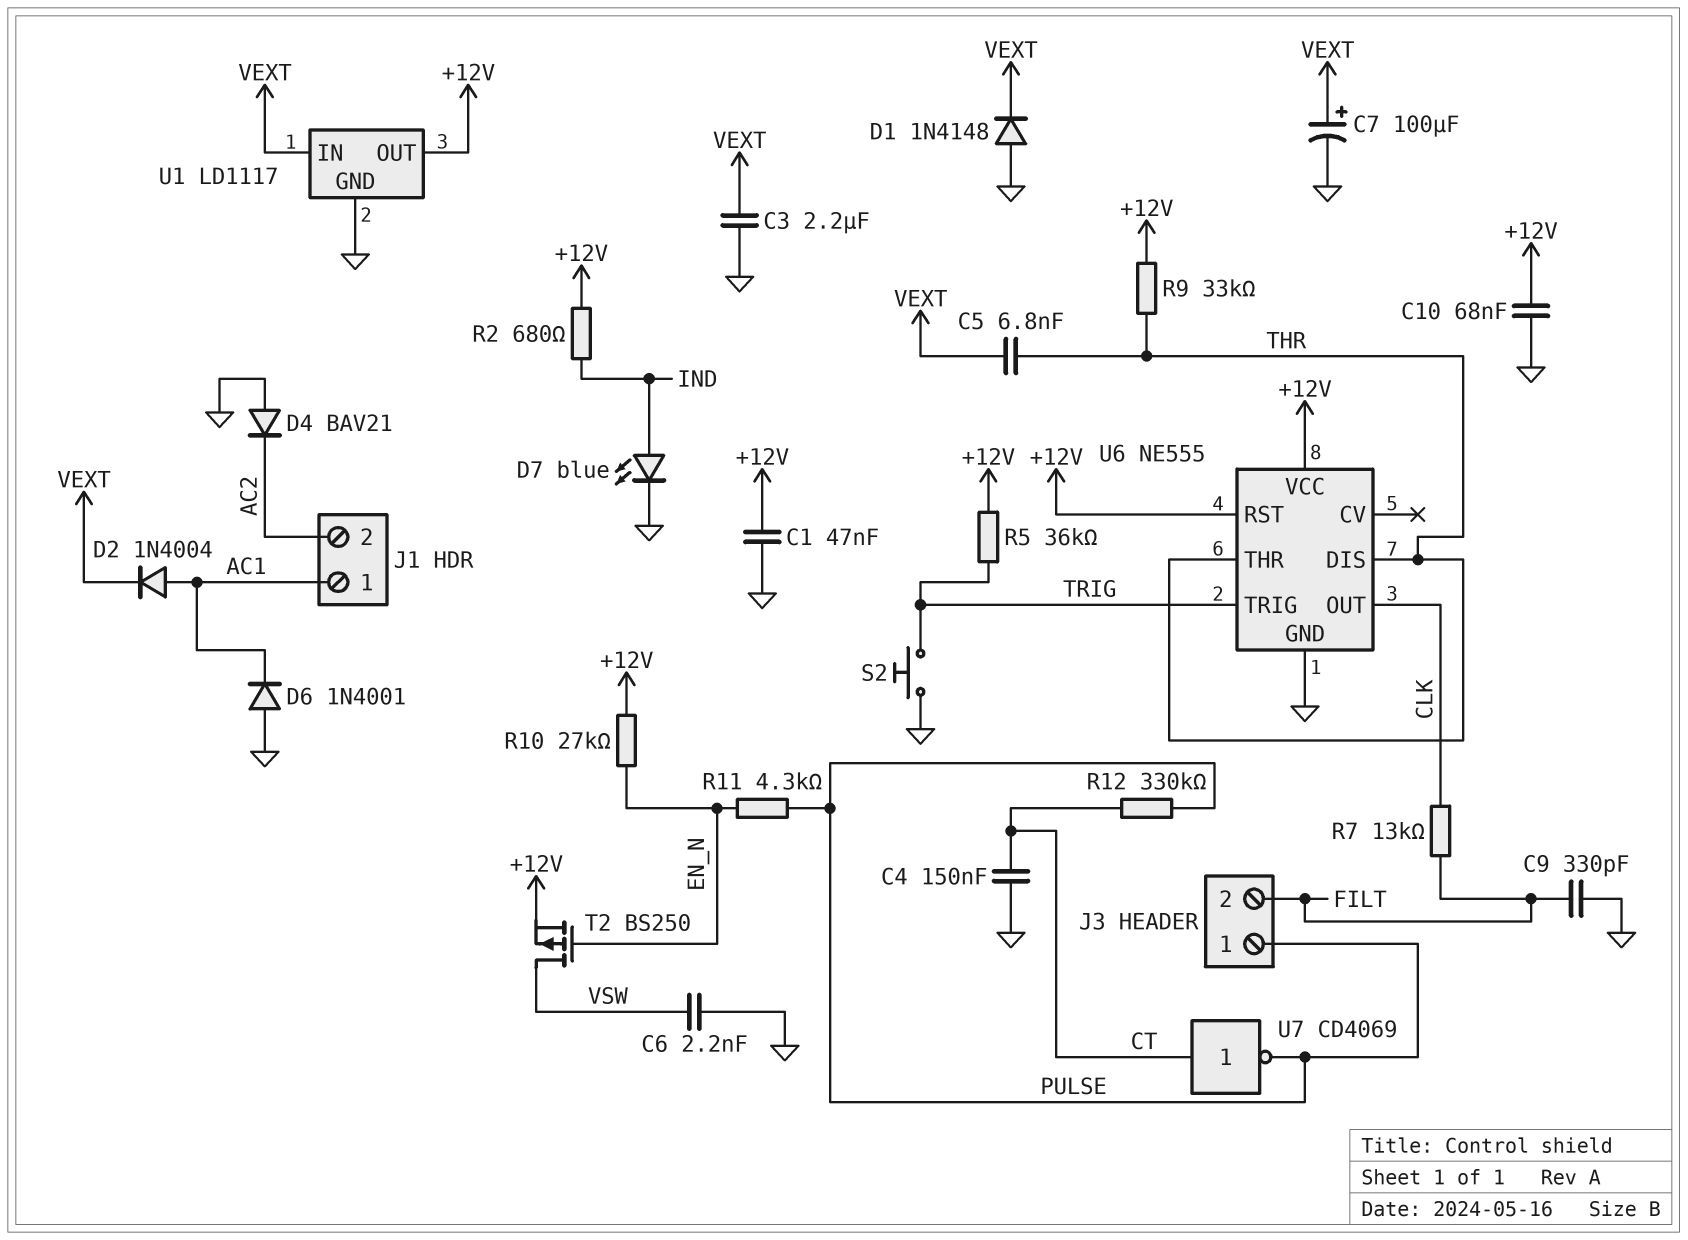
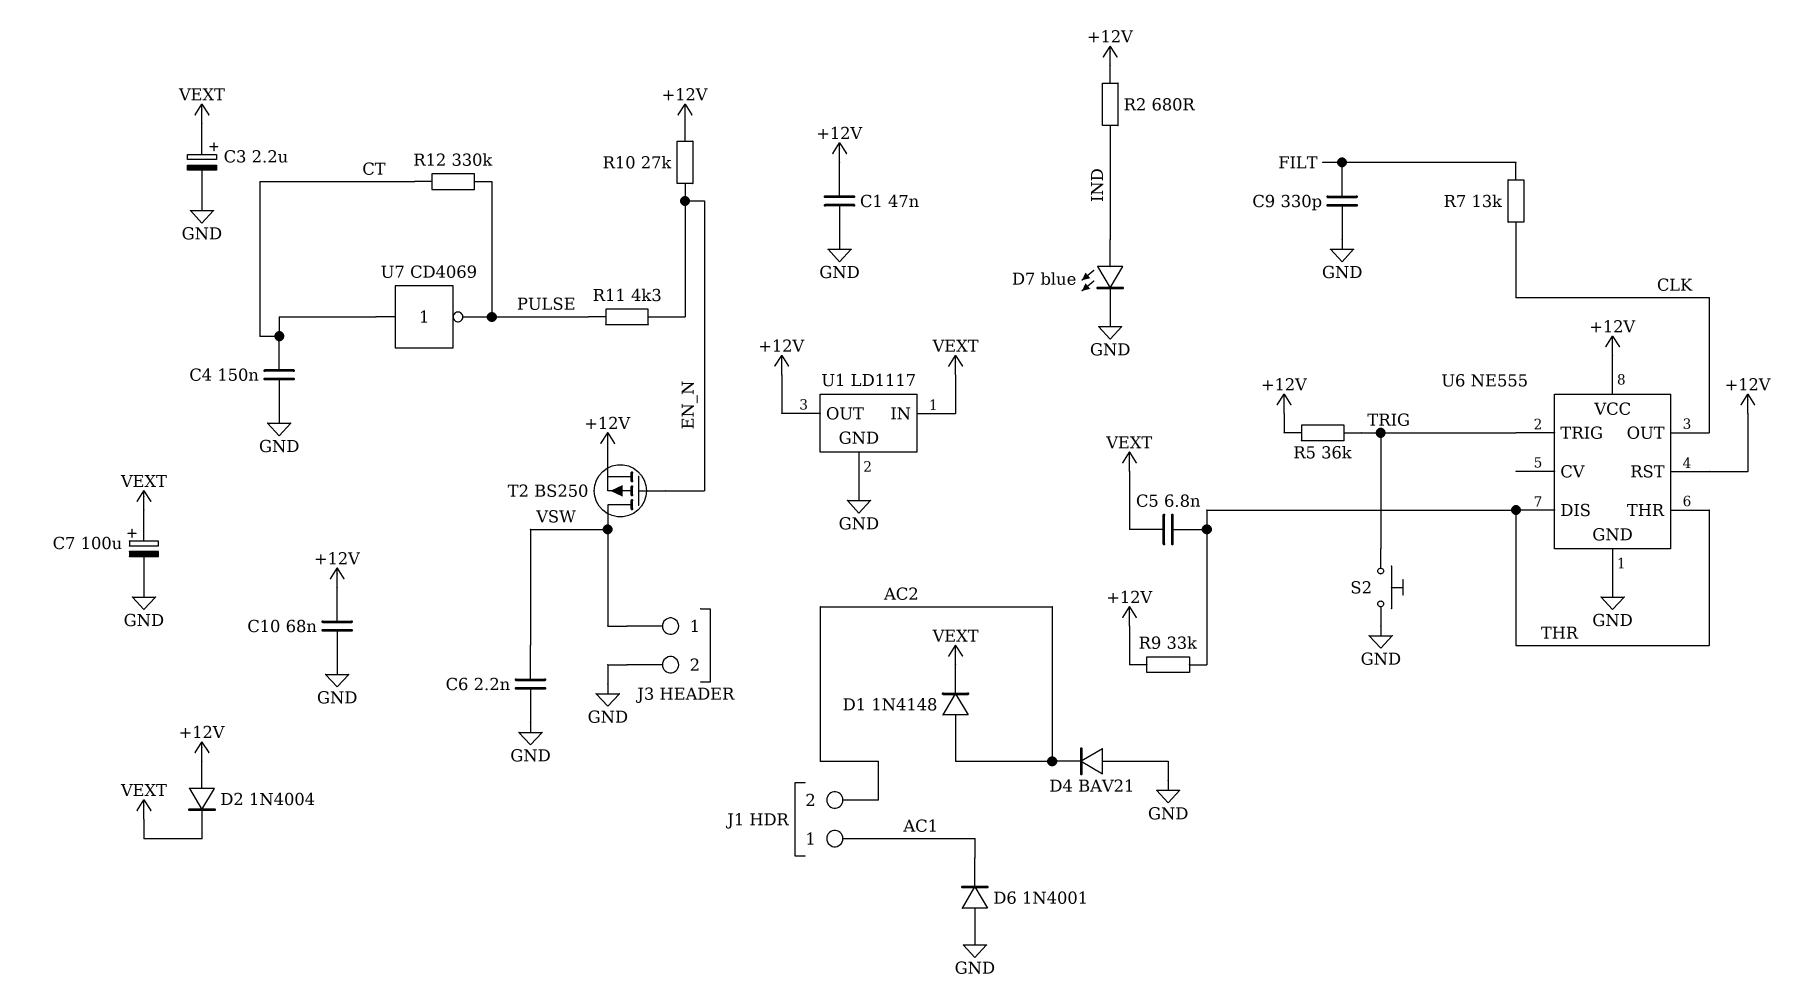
C3: 2.2uF (GND, VEXT) -> 2.2uF (plus VEXT, minus GND)
D1: diode 1N4148 (A GND, K VEXT) -> diode 1N4148 (A AC2, K VEXT)
D2: diode 1N4004 (A AC1, K VEXT) -> diode 1N4004 (A +12V, K VEXT)
J3 pin 1: PULSE -> VSW
J3 pin 2: FILT -> GND

